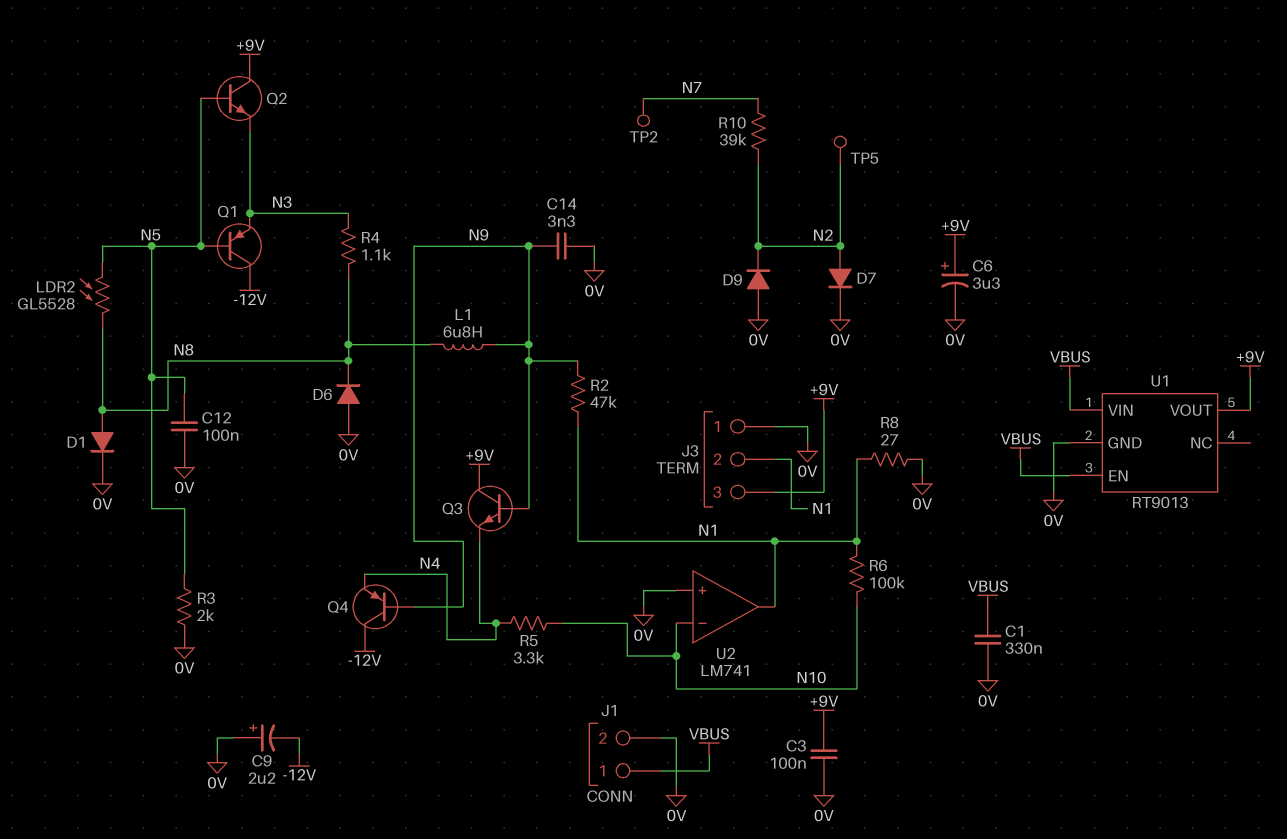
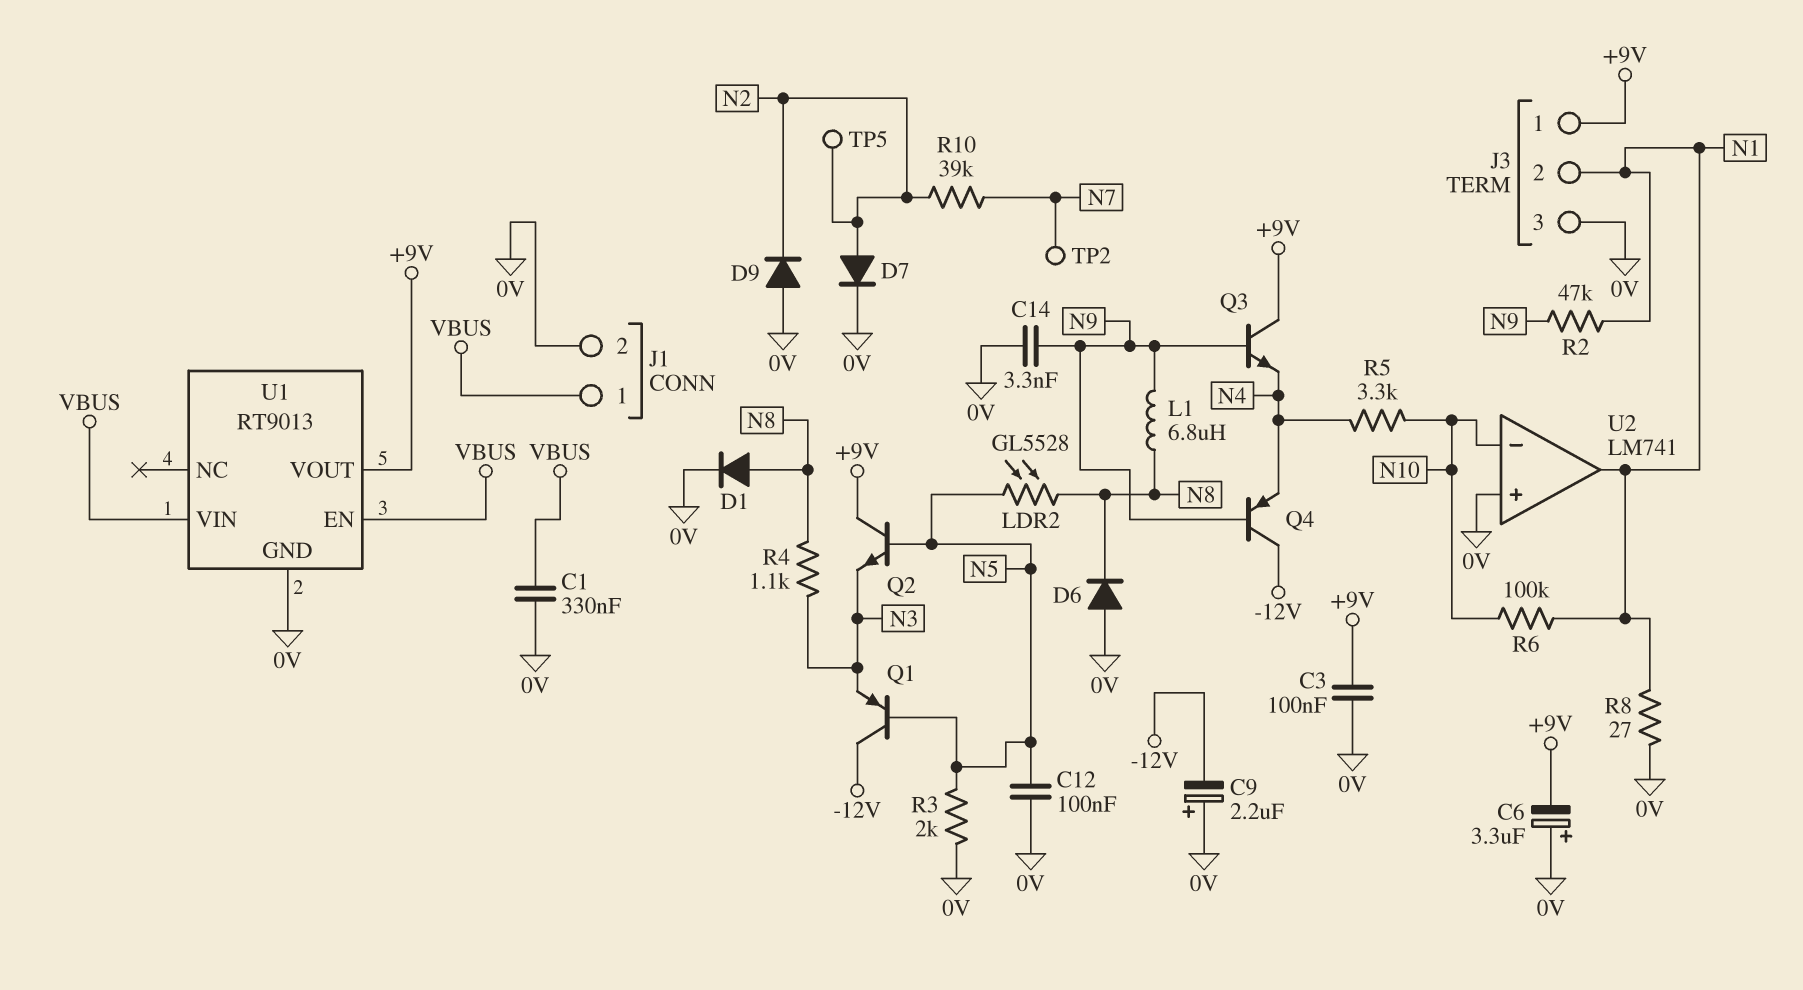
C6: 3.3uF (plus +9V, minus 0V) -> 3.3uF (plus 0V, minus +9V)
J3 pin 1: 0V -> +9V
J3 pin 3: +9V -> 0V

